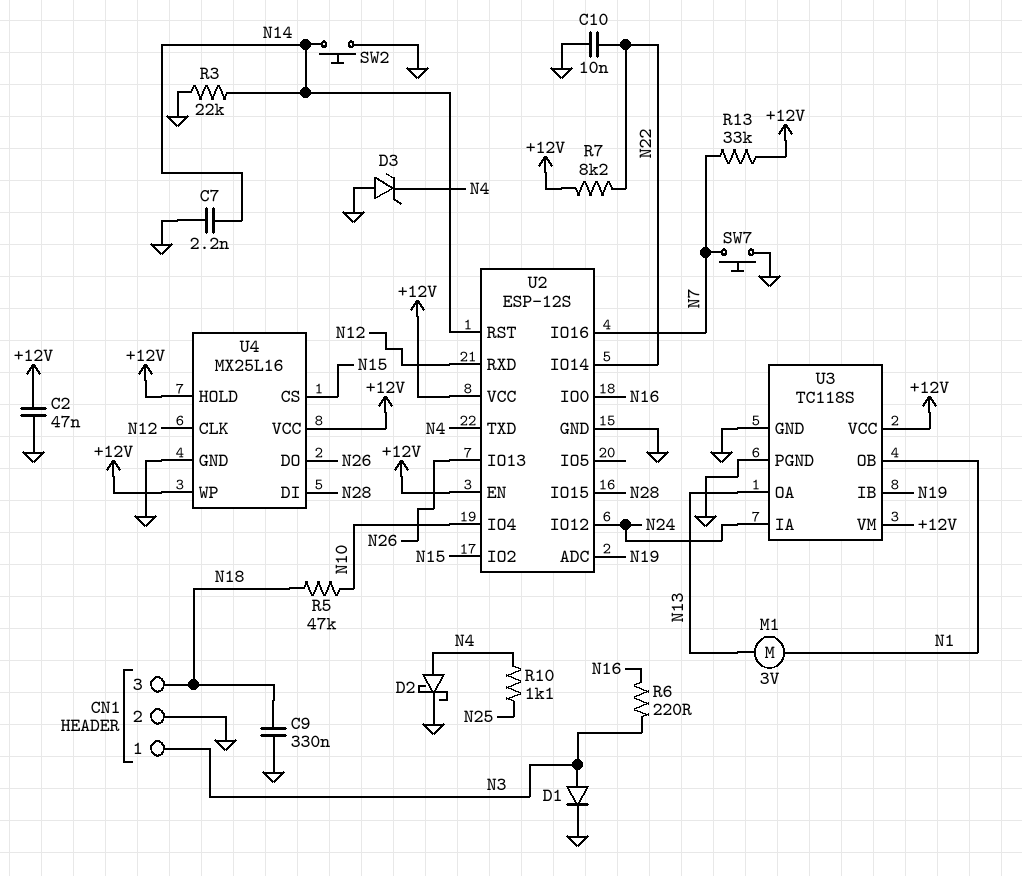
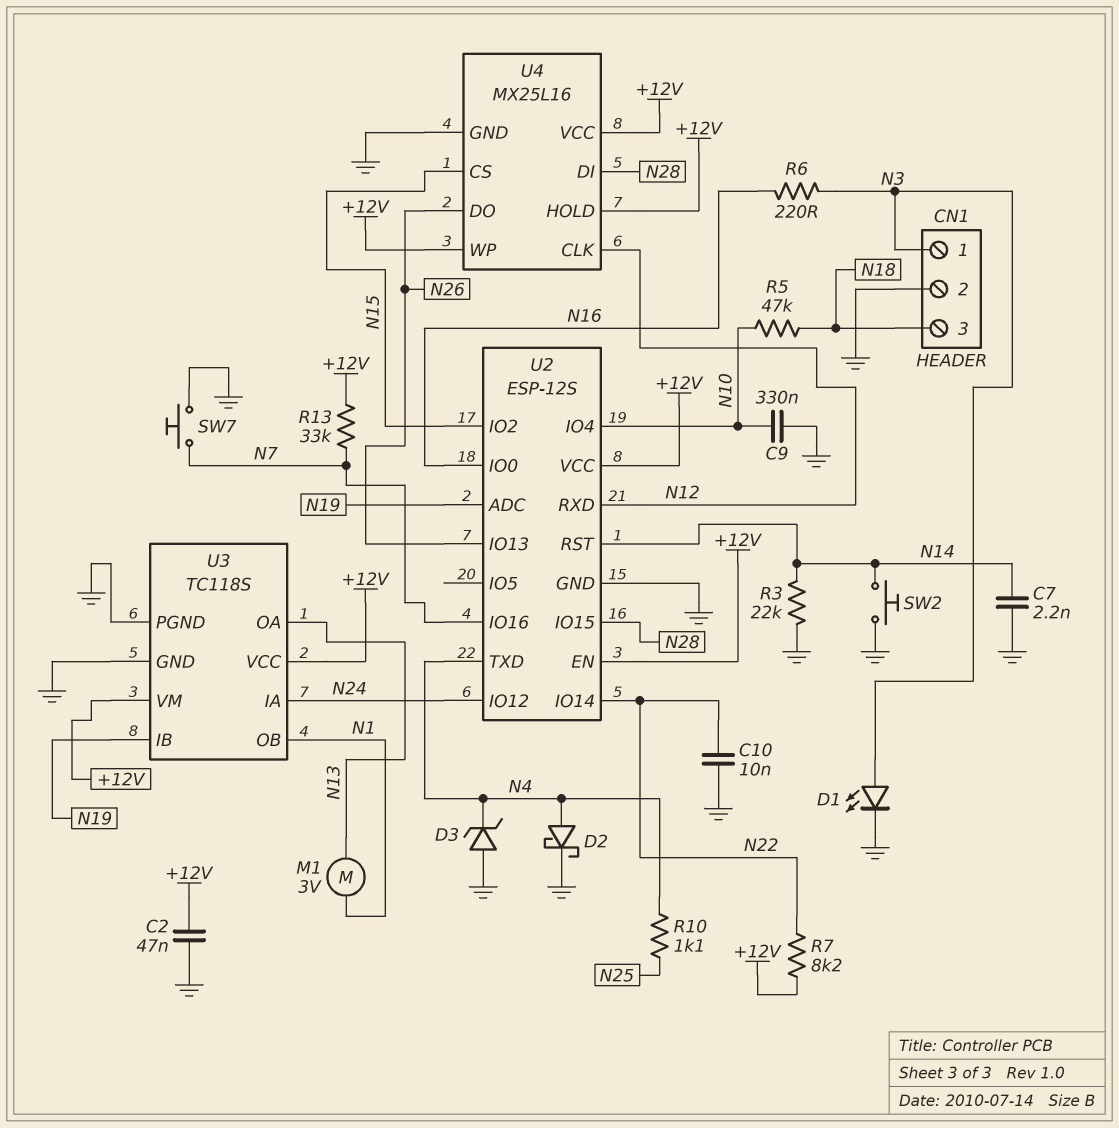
C9: 330nF (GND, N18) -> 330nF (GND, N10)
D1: diode (A N3, K GND) -> LED (A N3, K GND)

